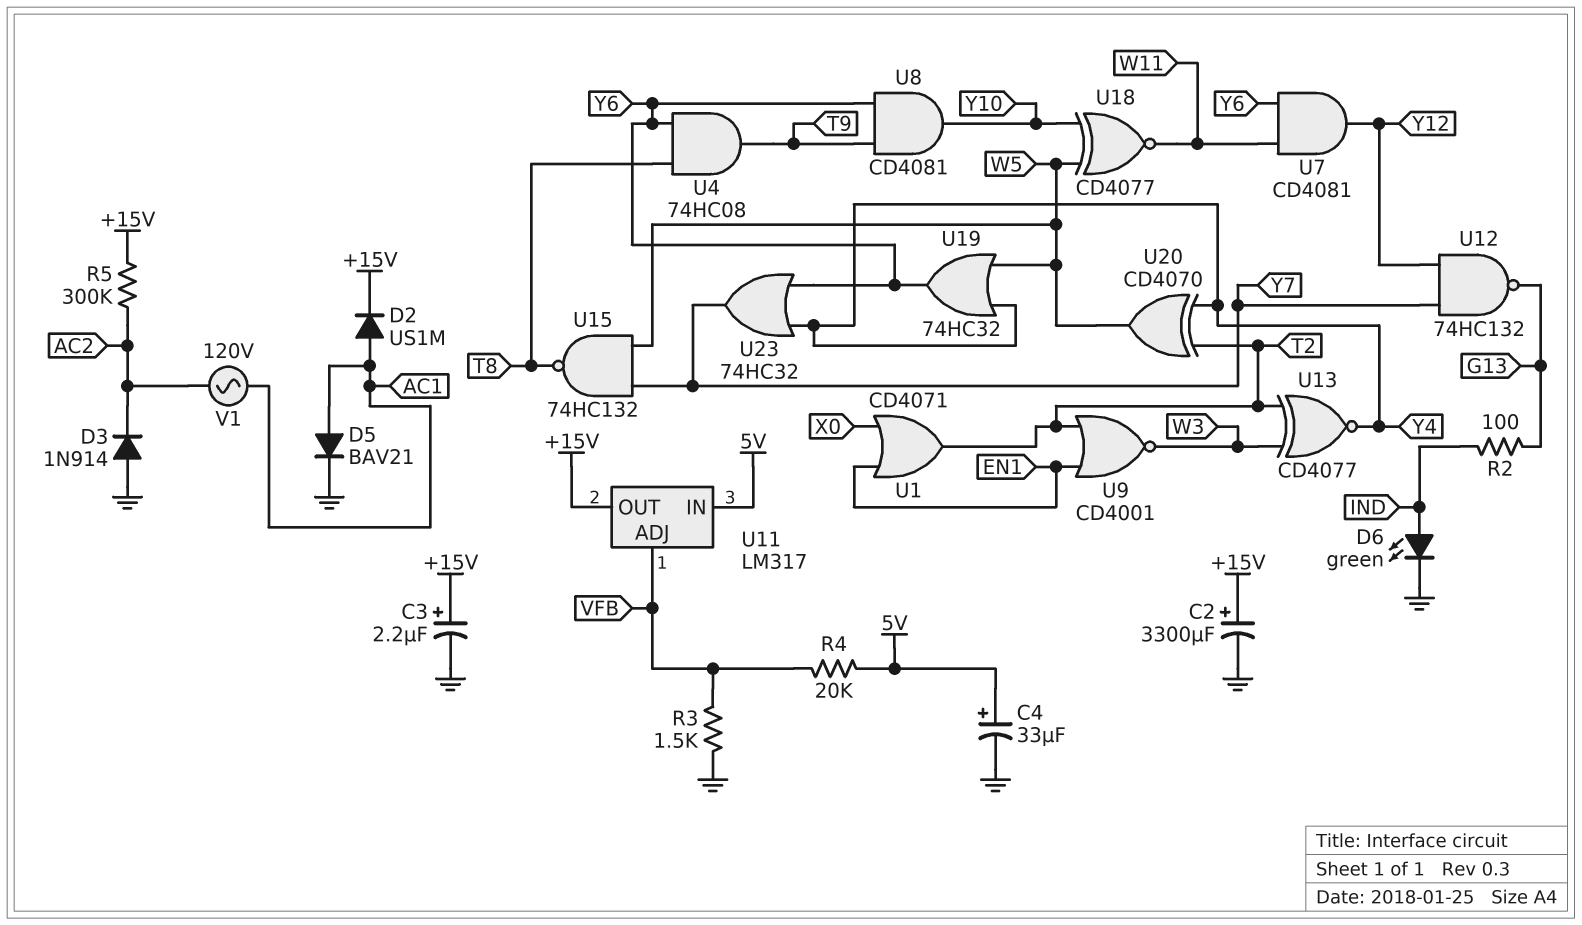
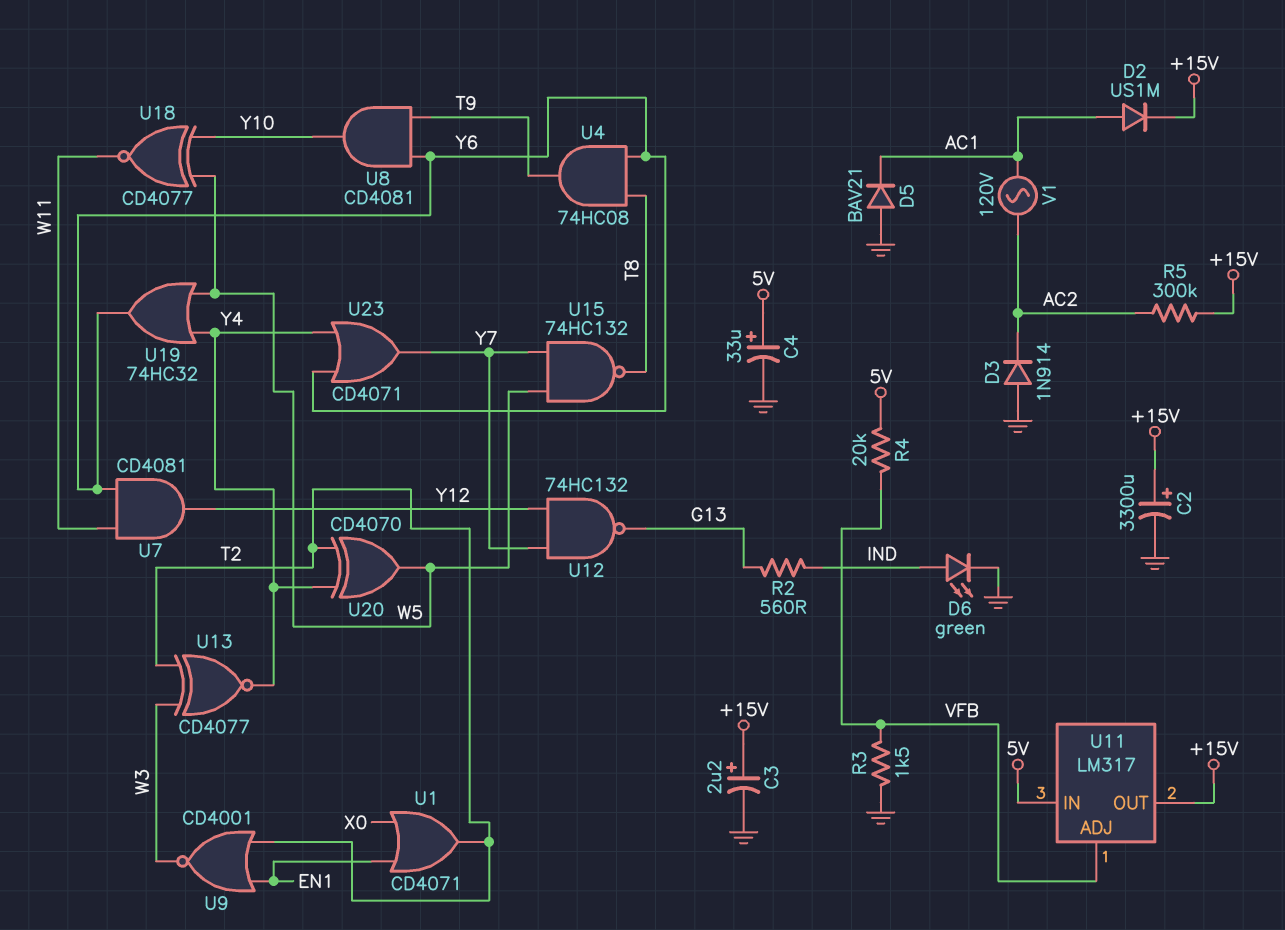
D5: diode BAV21 (A AC1, K GND) -> diode BAV21 (A GND, K AC1)
R2: 100 (G13, IND) -> 560 (G13, IND)
U23: OR 74HC32 (in Y4, in Y6, out Y7) -> OR CD4071 (in Y4, in Y6, out Y7)

